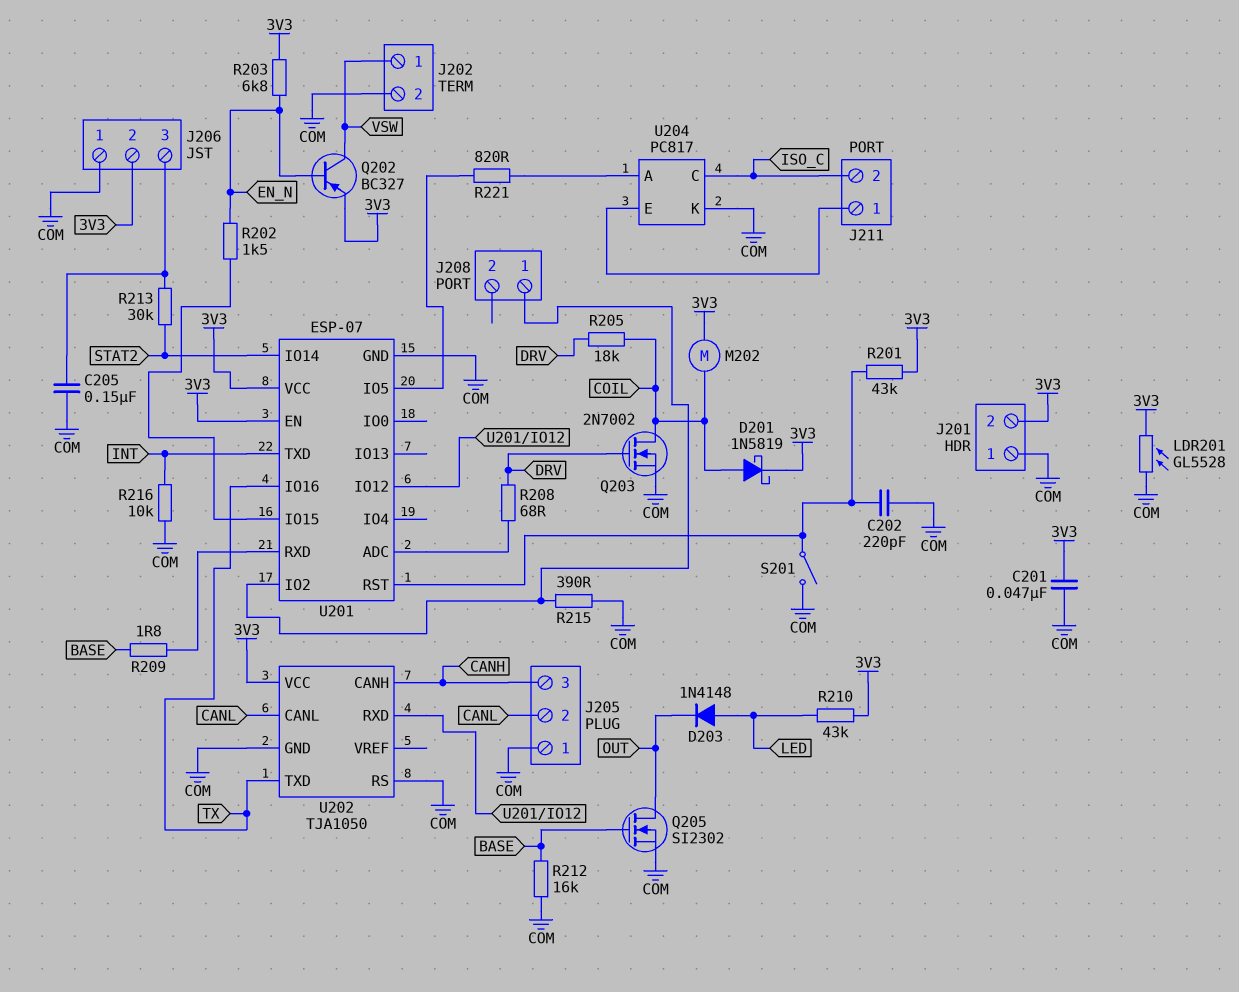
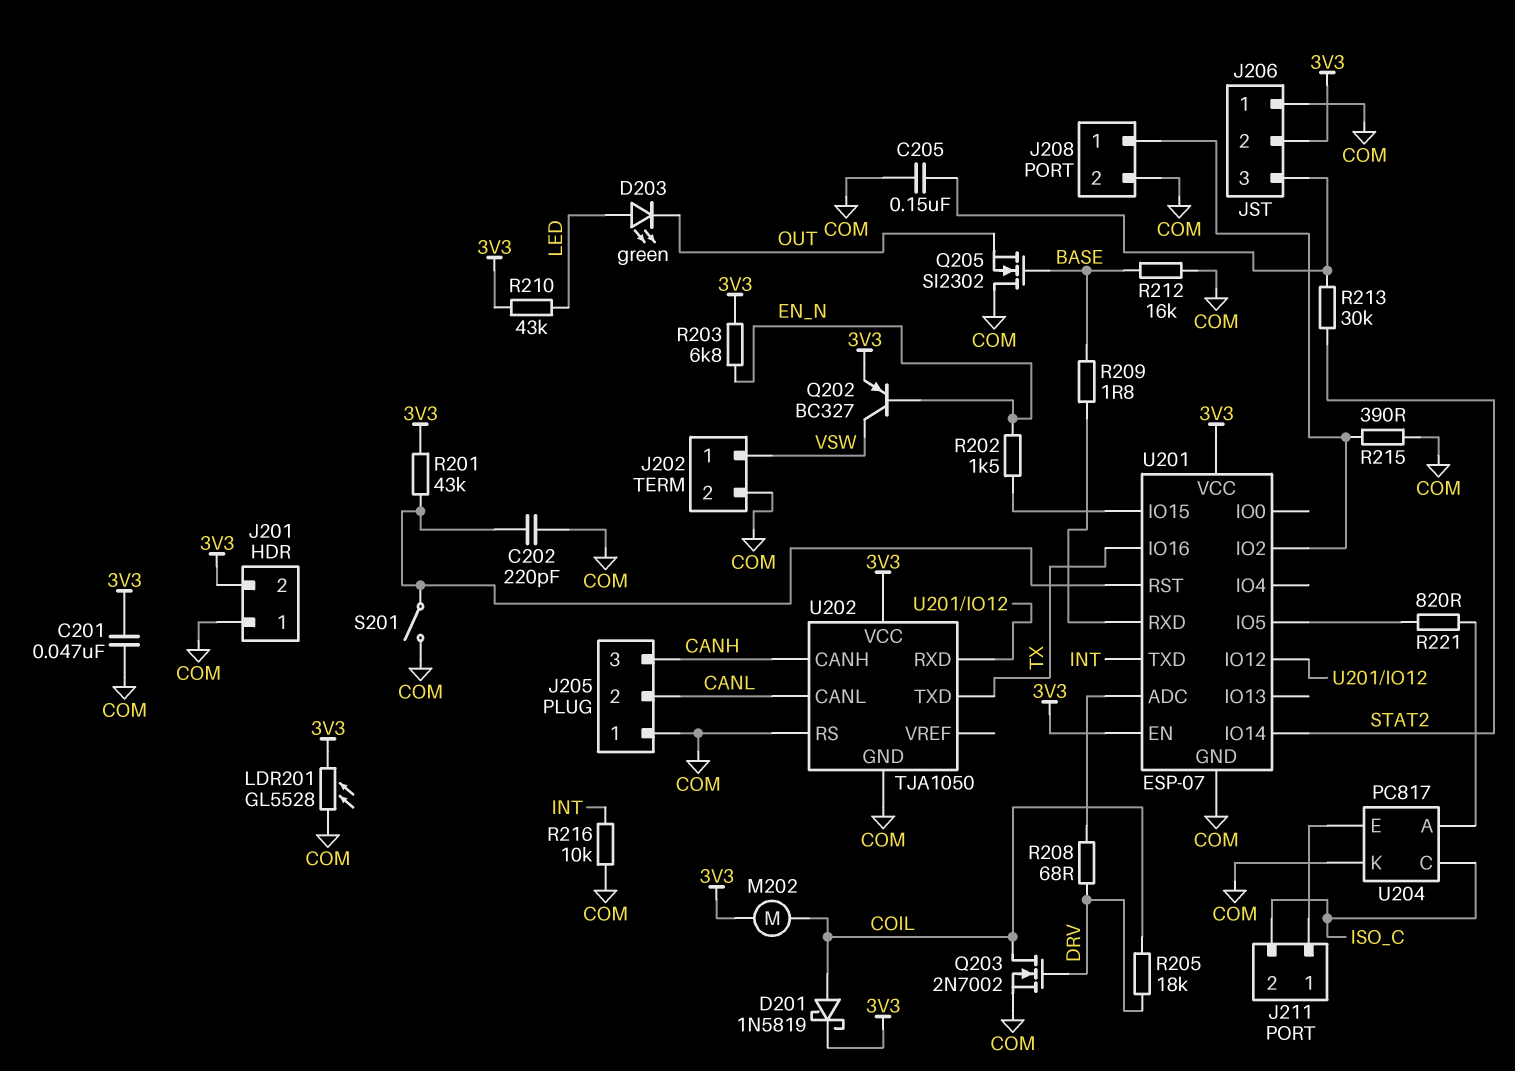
D203: diode 1N4148 (A LED, K OUT) -> LED green (A LED, K OUT)
J208 pin 2: none -> COM
Q205: NMOS SI2302 (G BASE, D OUT, S COM) -> NMOS SI2302 (G BASE, D COM, S OUT)

